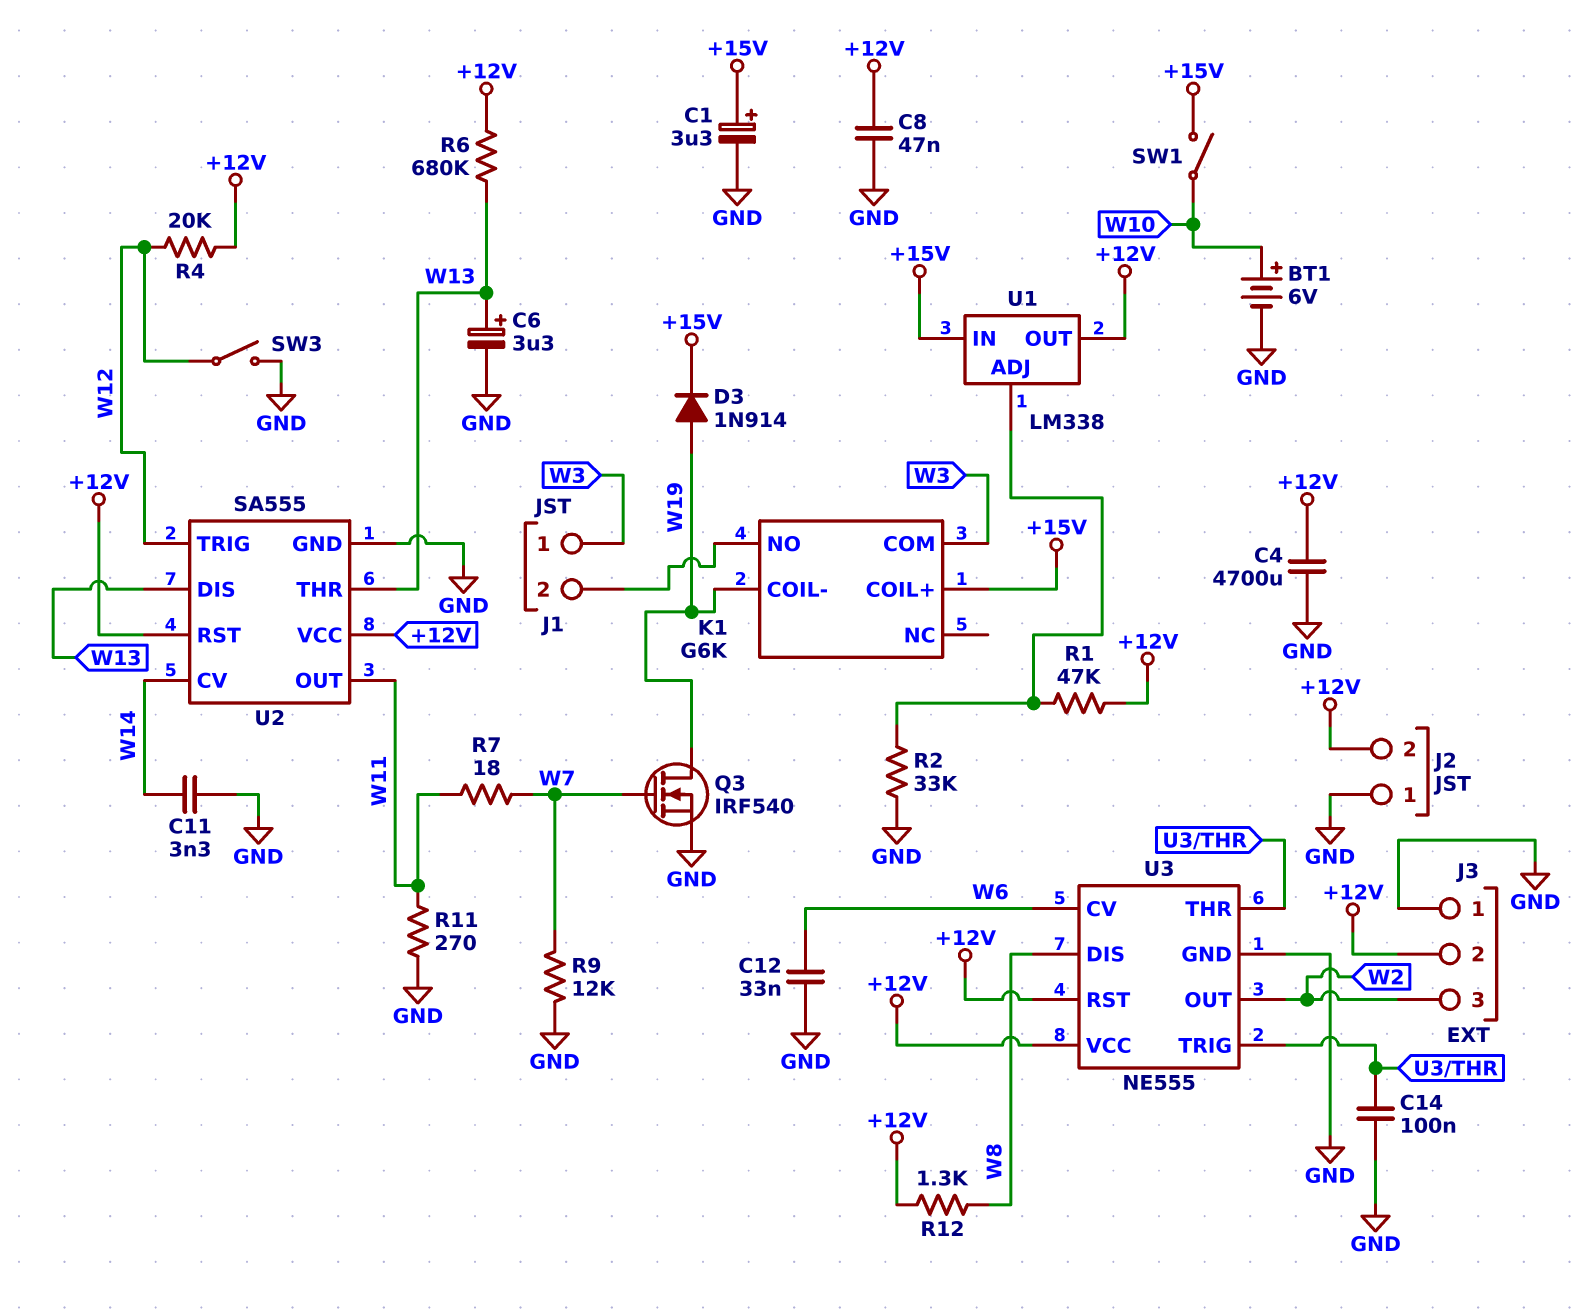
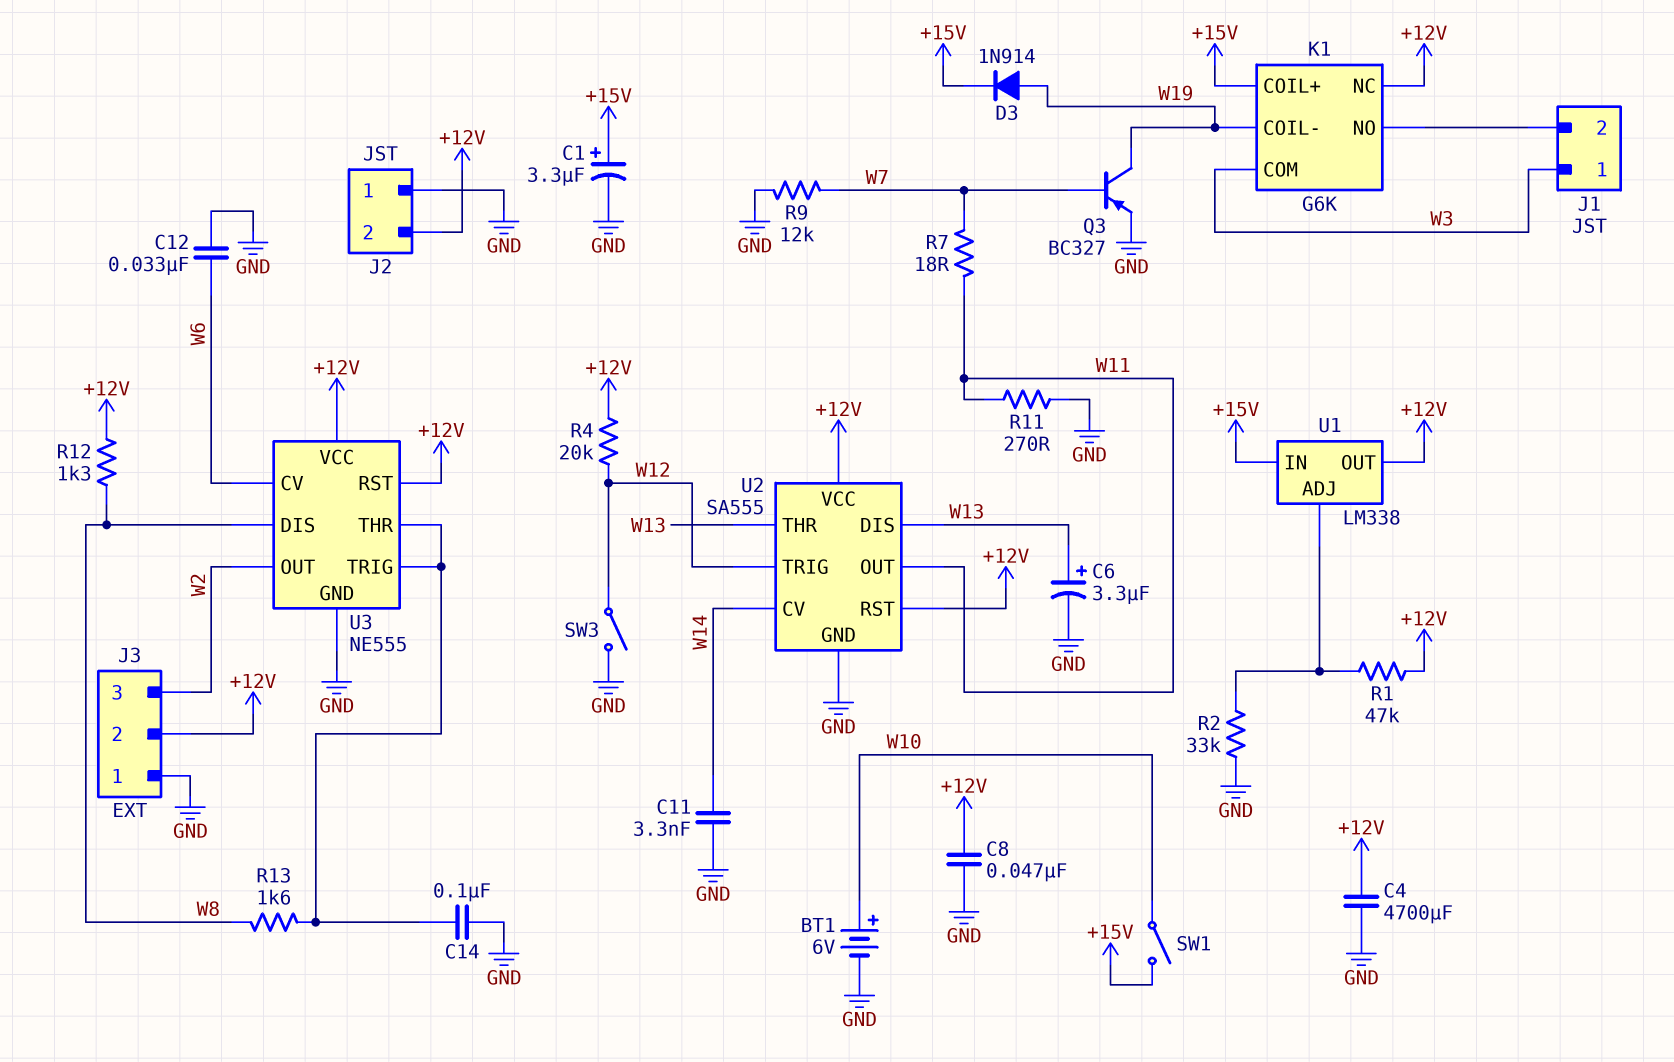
K1 pin NC: none -> +12V
Q3: NMOS IRF540 (G W7, D W19, S GND) -> PNP BC327 (B W7, C W19, E GND)
R6: 680k (+12V, W13) -> none
R13: none -> 1.6k (U3/THR, W8)

